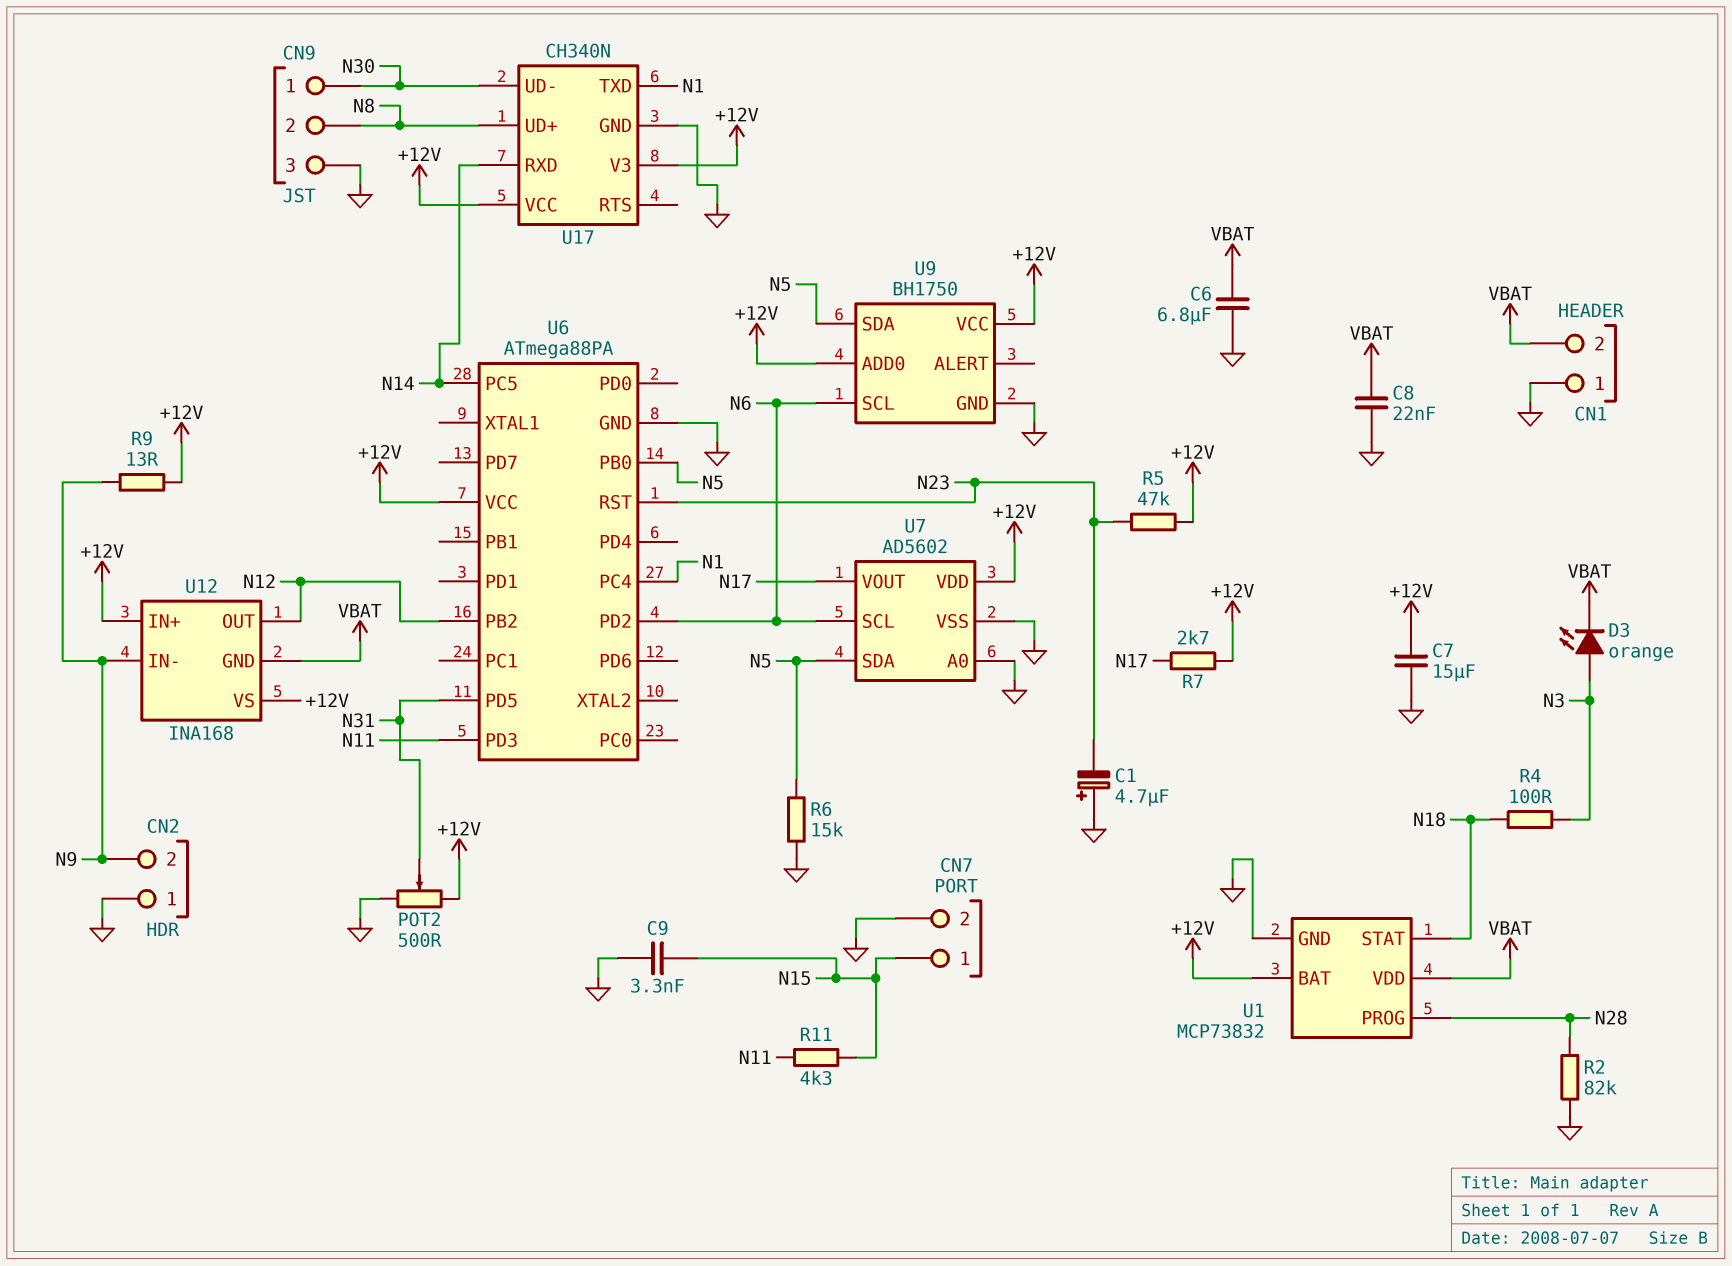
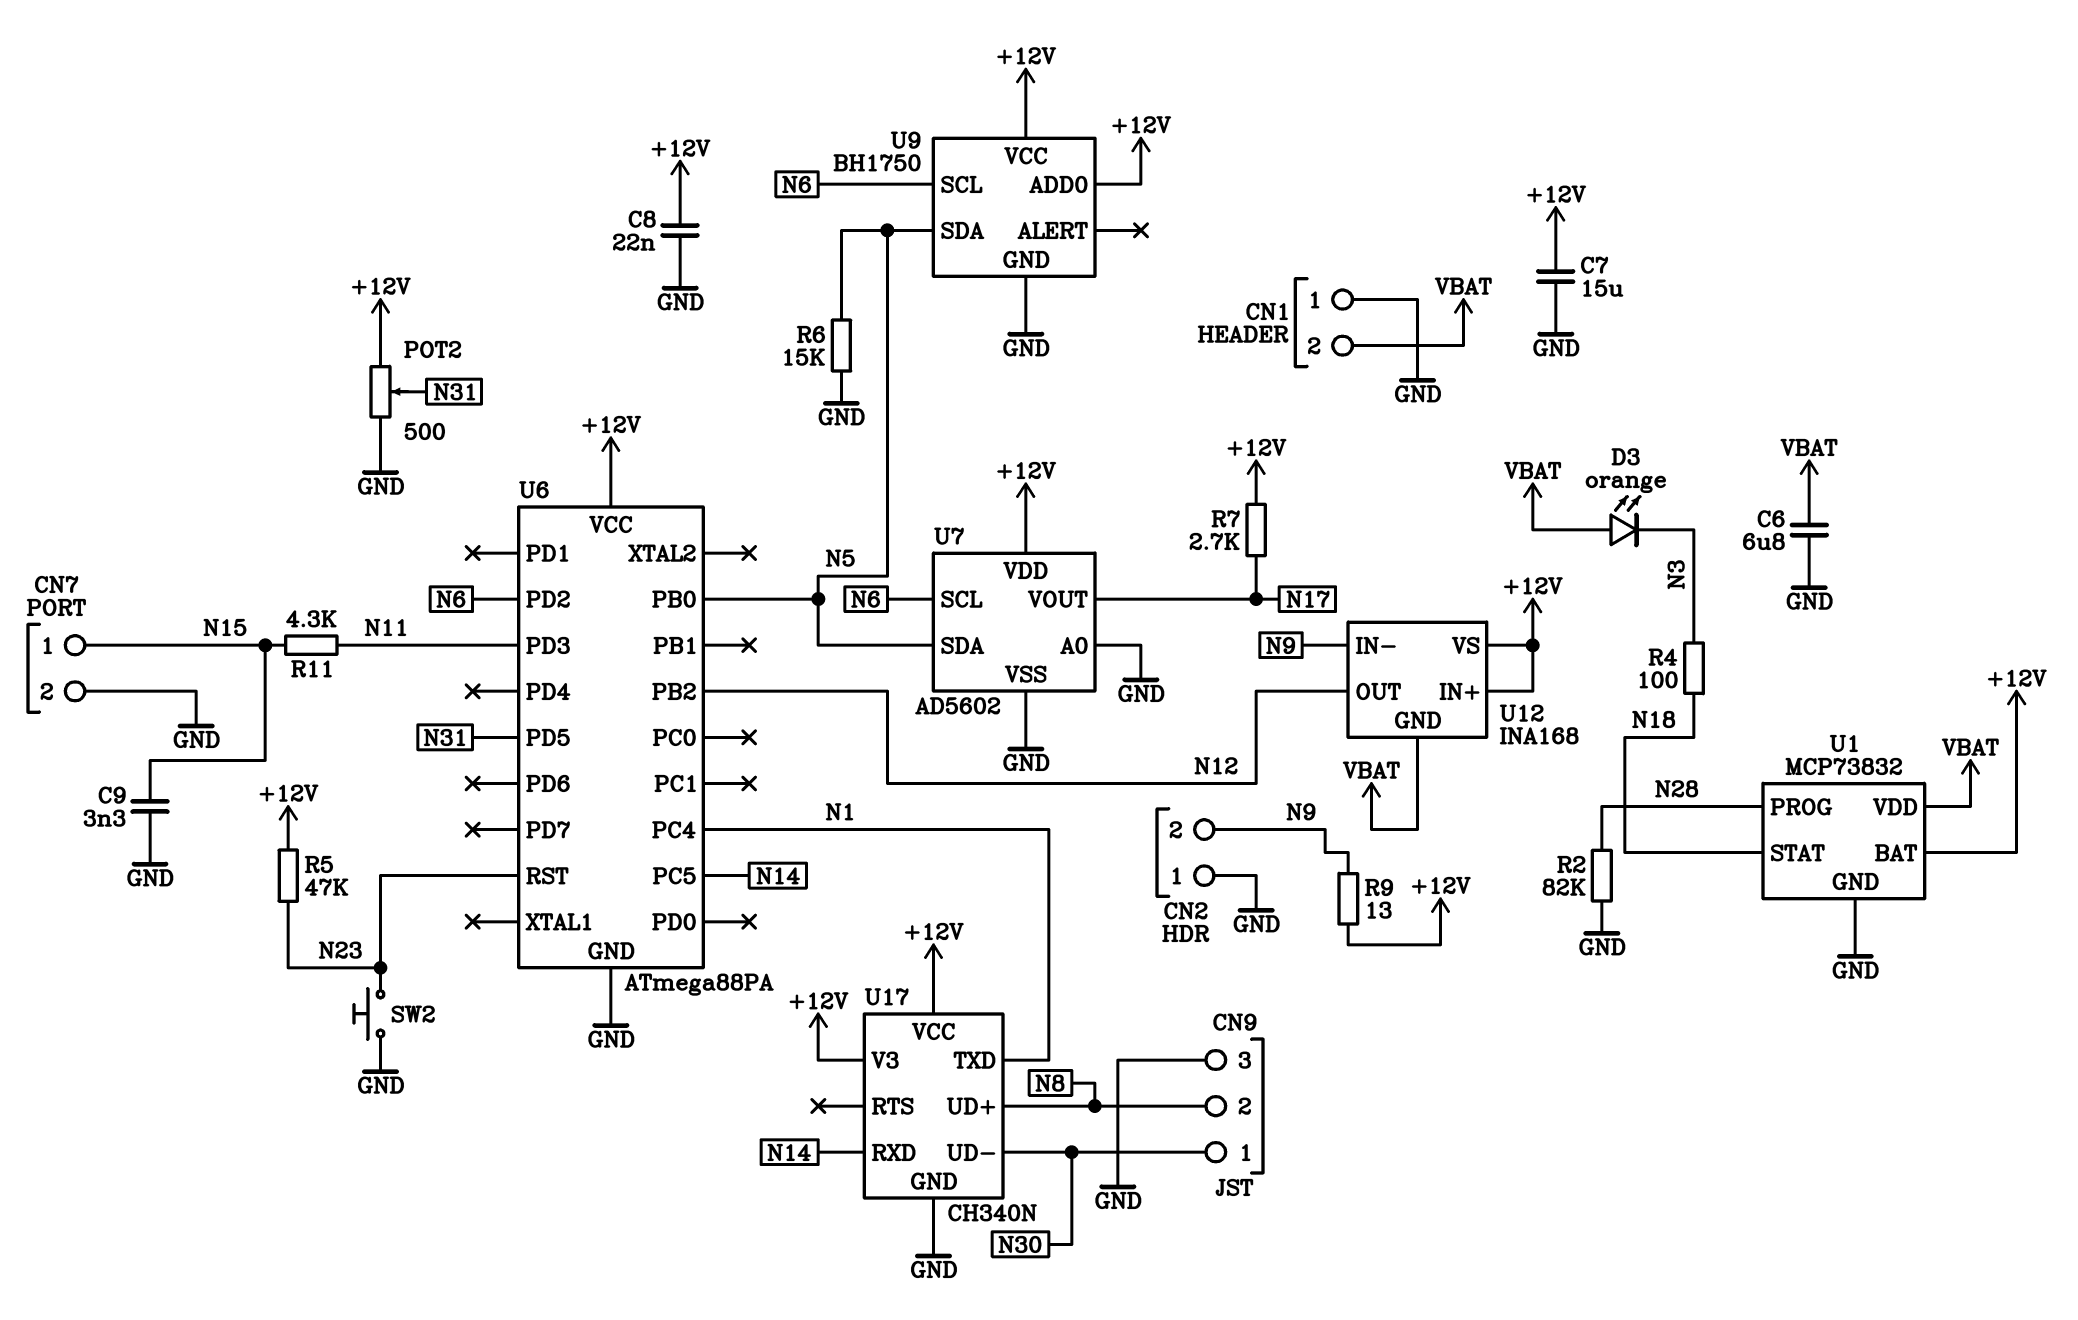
C1: 4.7uF (plus GND, minus N23) -> none
C8: 22nF (GND, VBAT) -> 22nF (+12V, GND)
D3: LED orange (A N3, K VBAT) -> LED orange (A VBAT, K N3)
SW2: none -> button (GND, N23)

